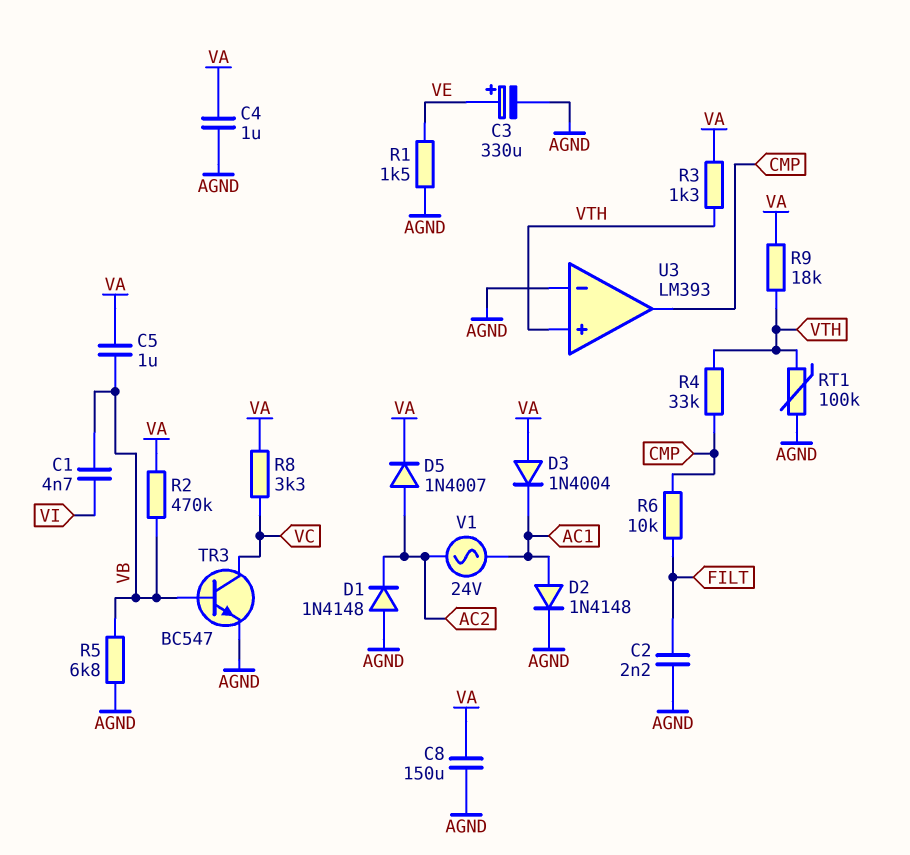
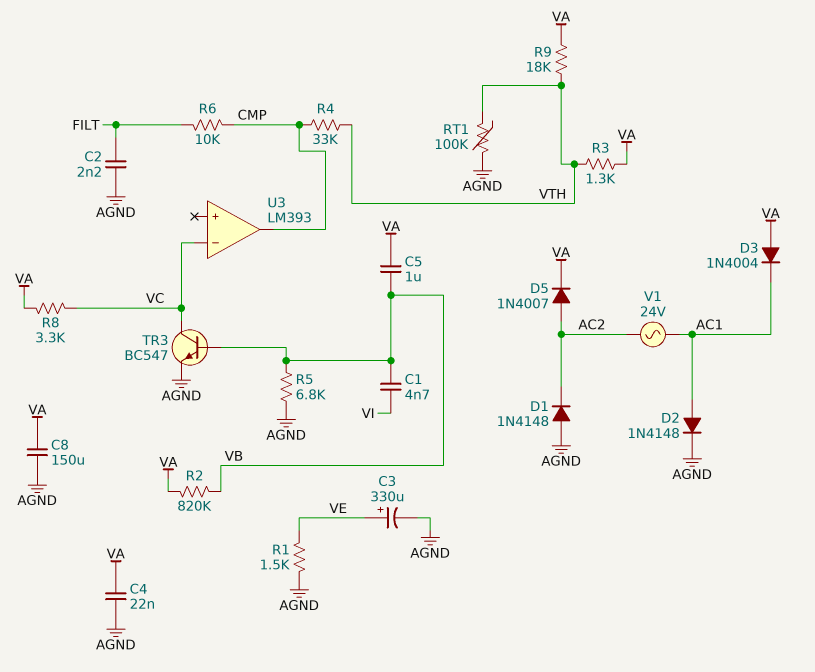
C4: 1uF (AGND, VA) -> 22nF (AGND, VA)
R2: 470k (VA, VB) -> 820k (VA, VB)
U3 pin in+: VTH -> none
U3 pin in-: AGND -> VC

